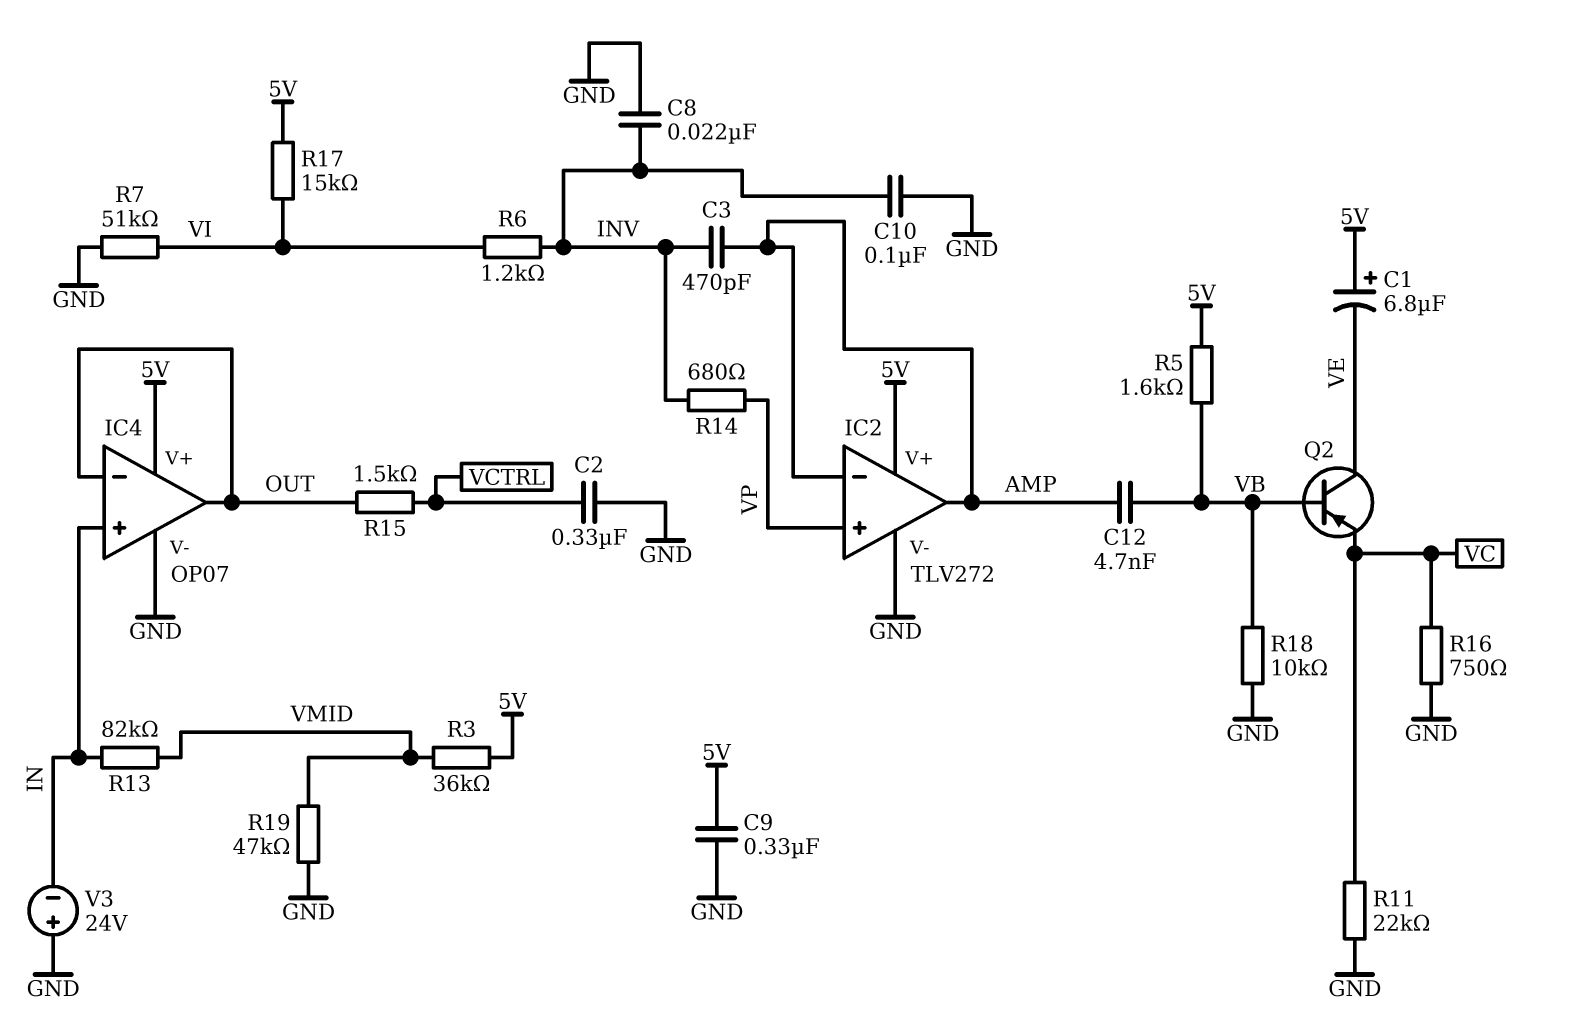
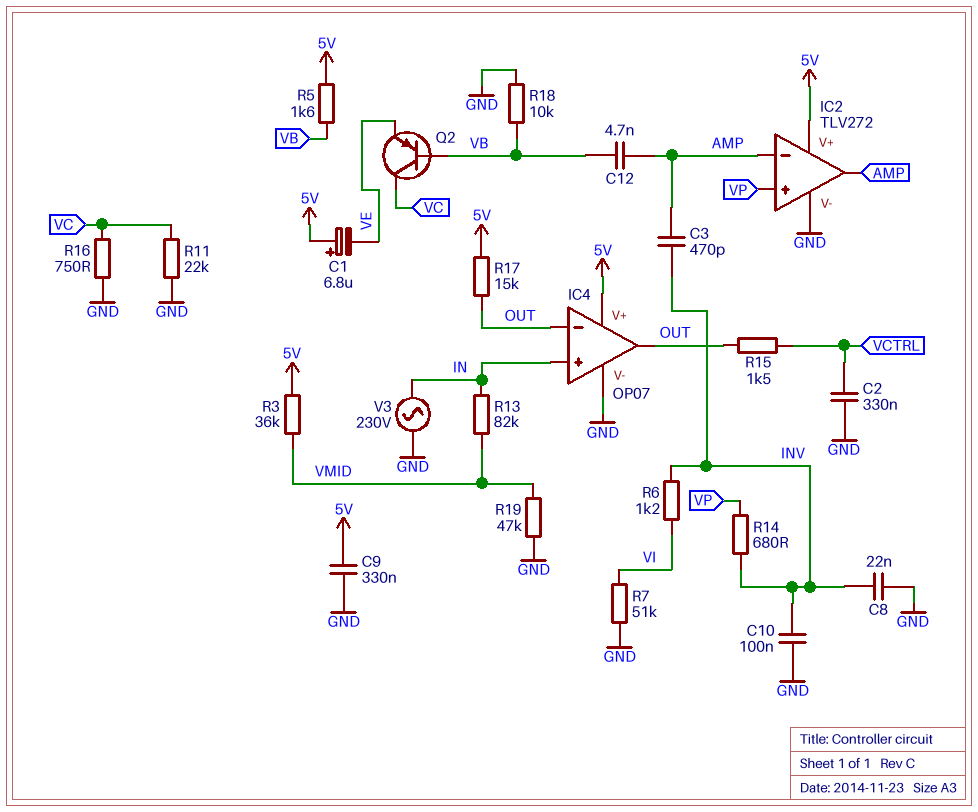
Q2: PNP (B VB, C VE, E VC) -> PNP (B VB, C VC, E VE)
R17: 15k (5V, VI) -> 15k (5V, OUT)
V3: 24V (plus GND, minus IN) -> AC 230V (GND, IN)

